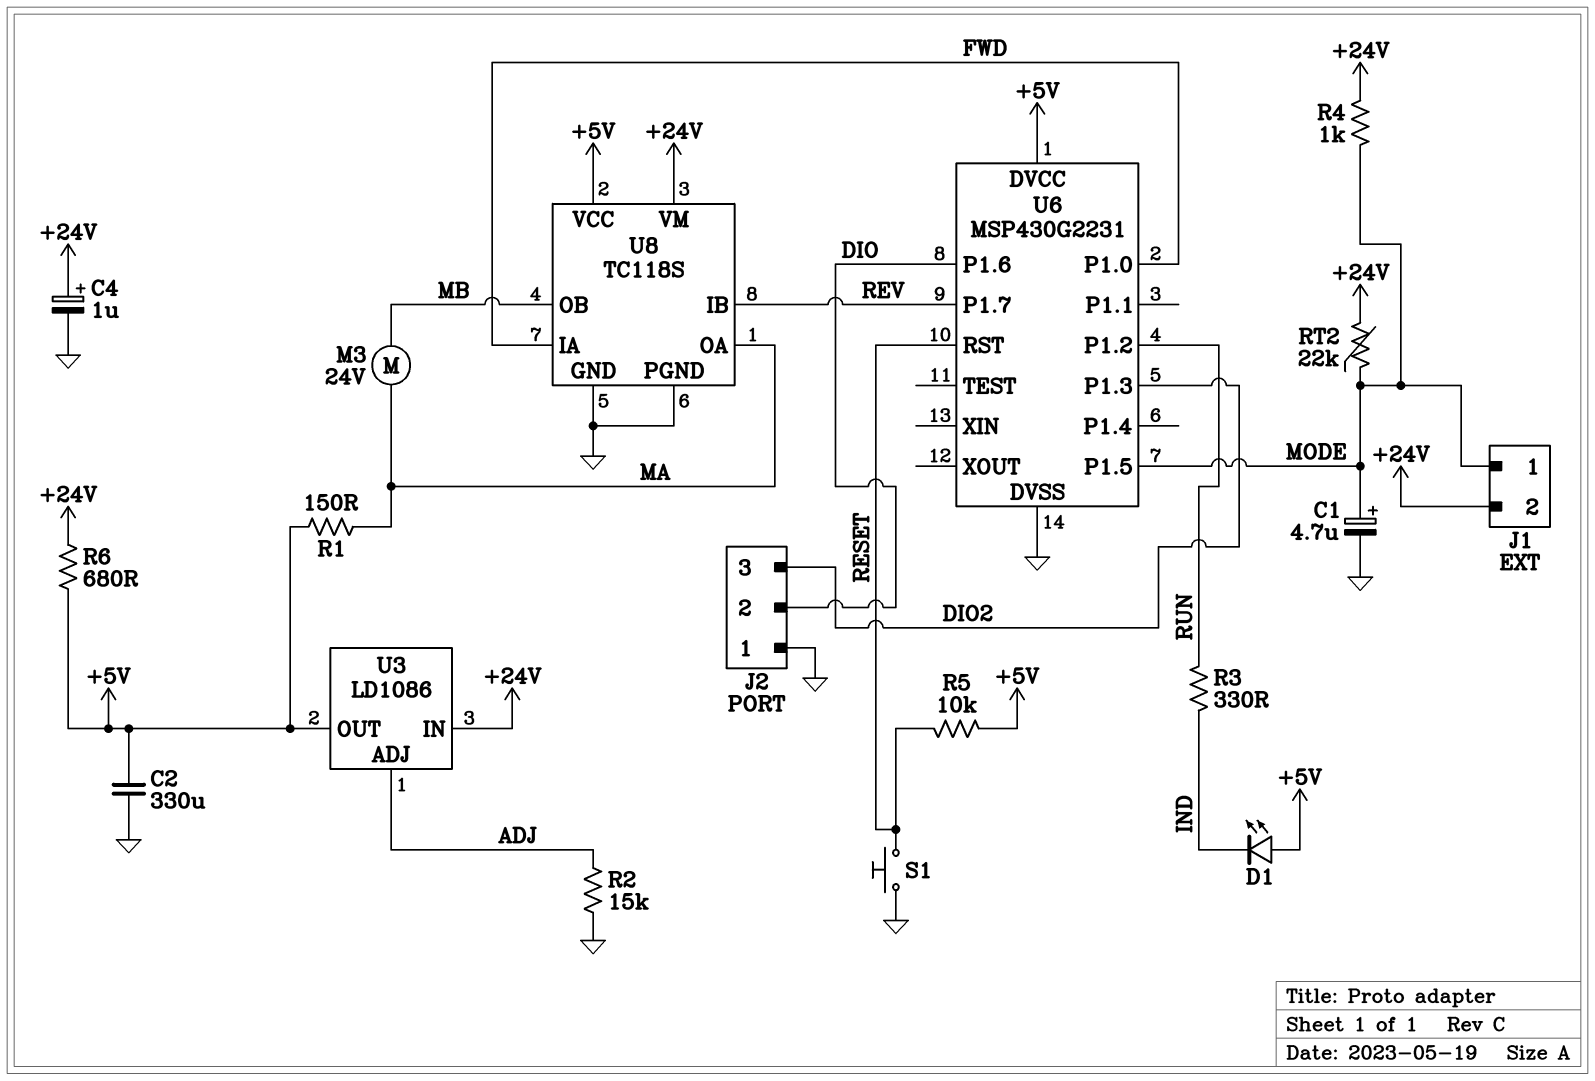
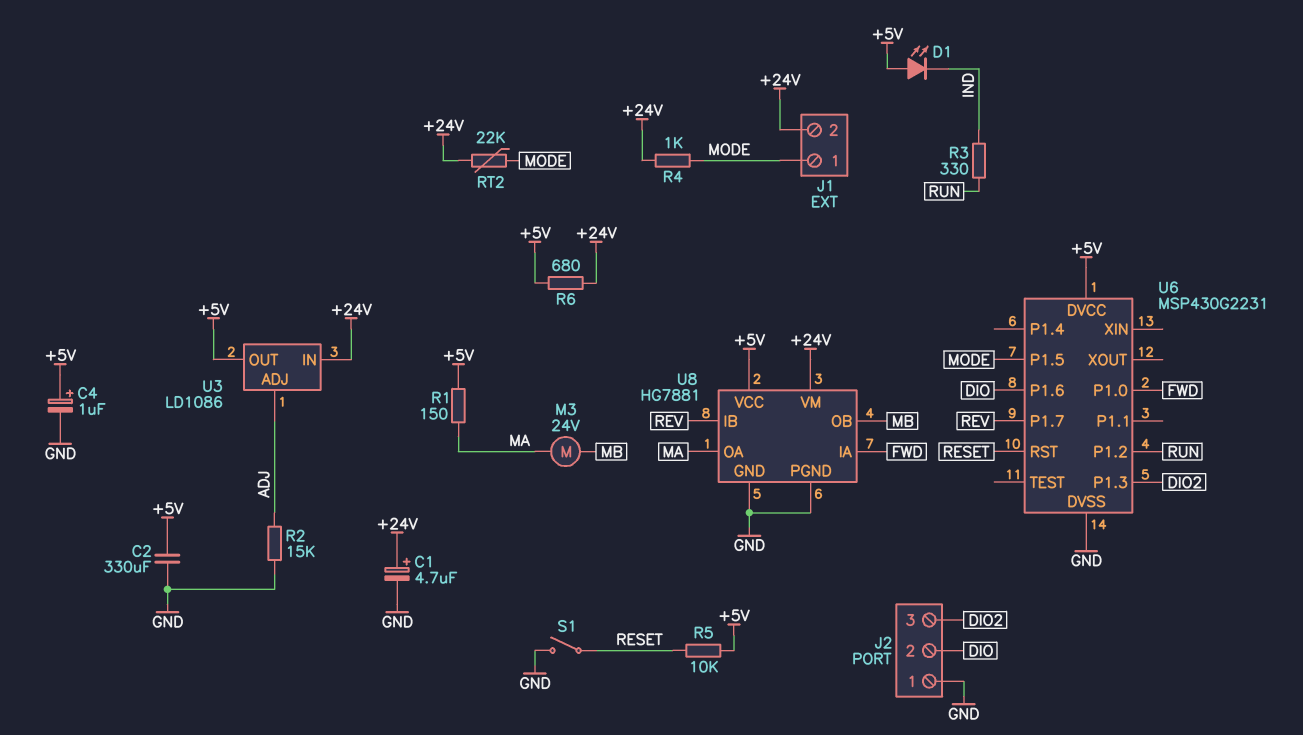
C1: 4.7uF (plus MODE, minus GND) -> 4.7uF (plus +24V, minus GND)
C4: 1uF (plus +24V, minus GND) -> 1uF (plus +5V, minus GND)
S1: button (GND, RESET) -> switch (GND, RESET)
U8: TC118S -> HG7881

